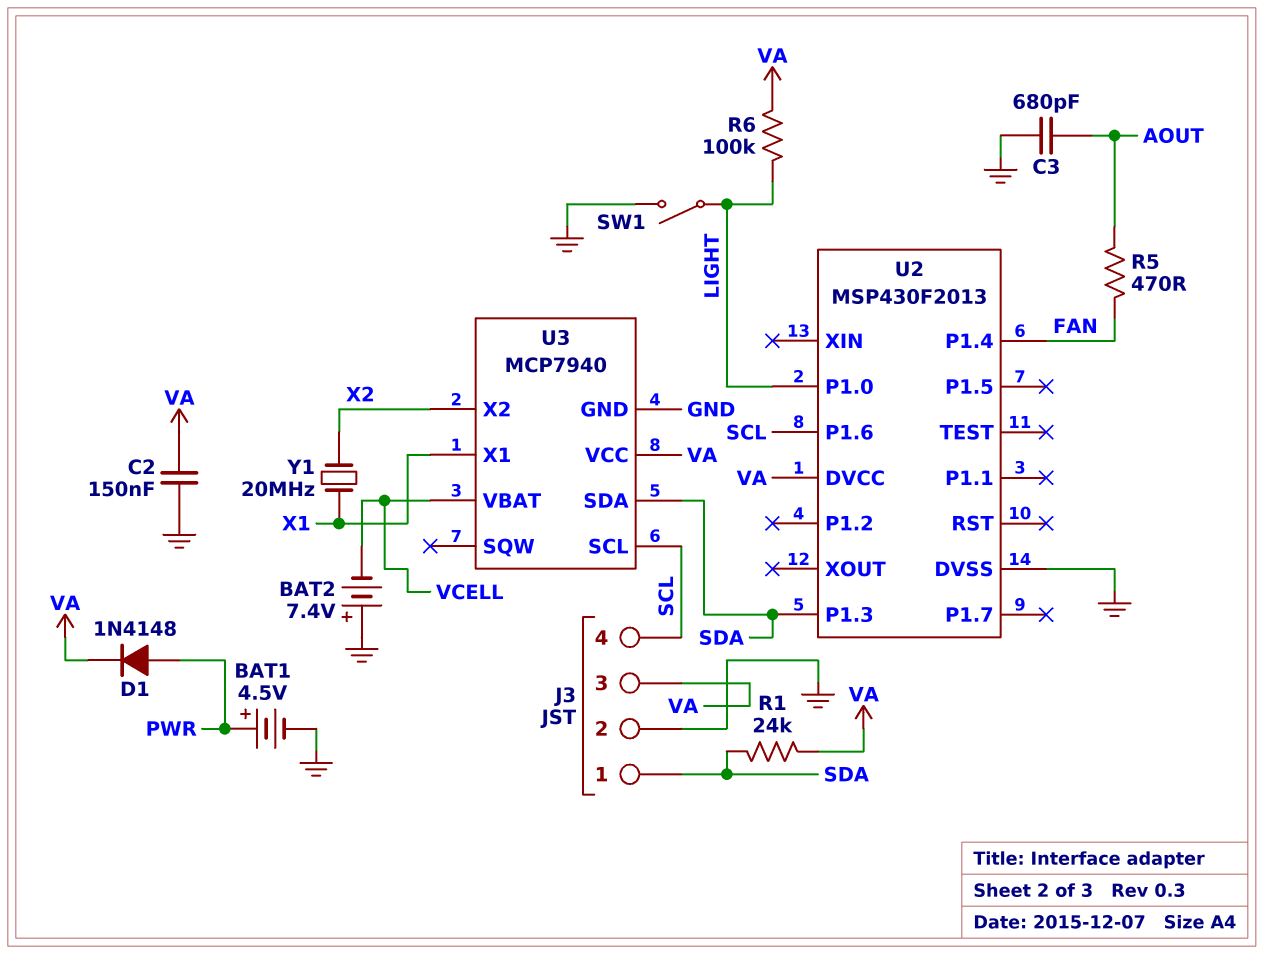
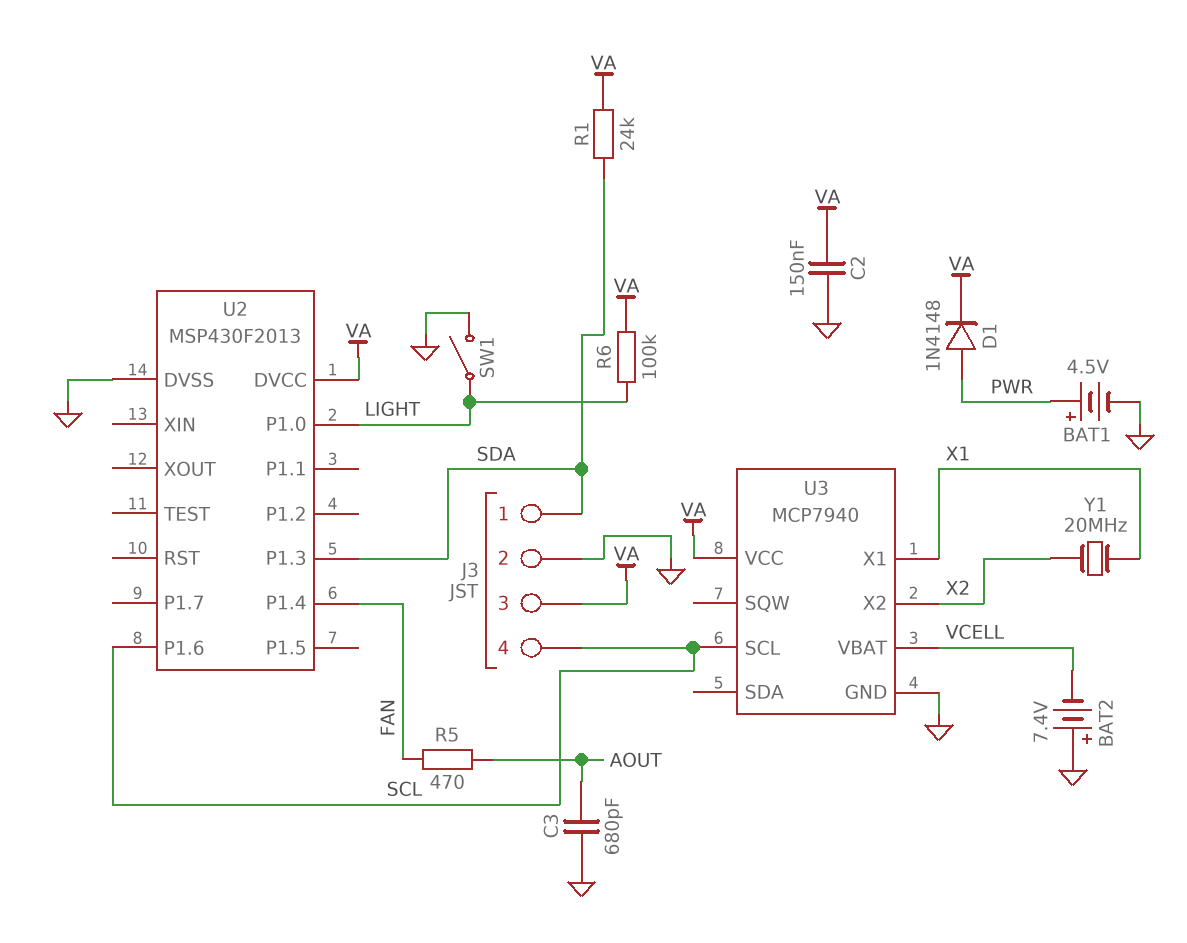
U3 pin SDA: SDA -> none

